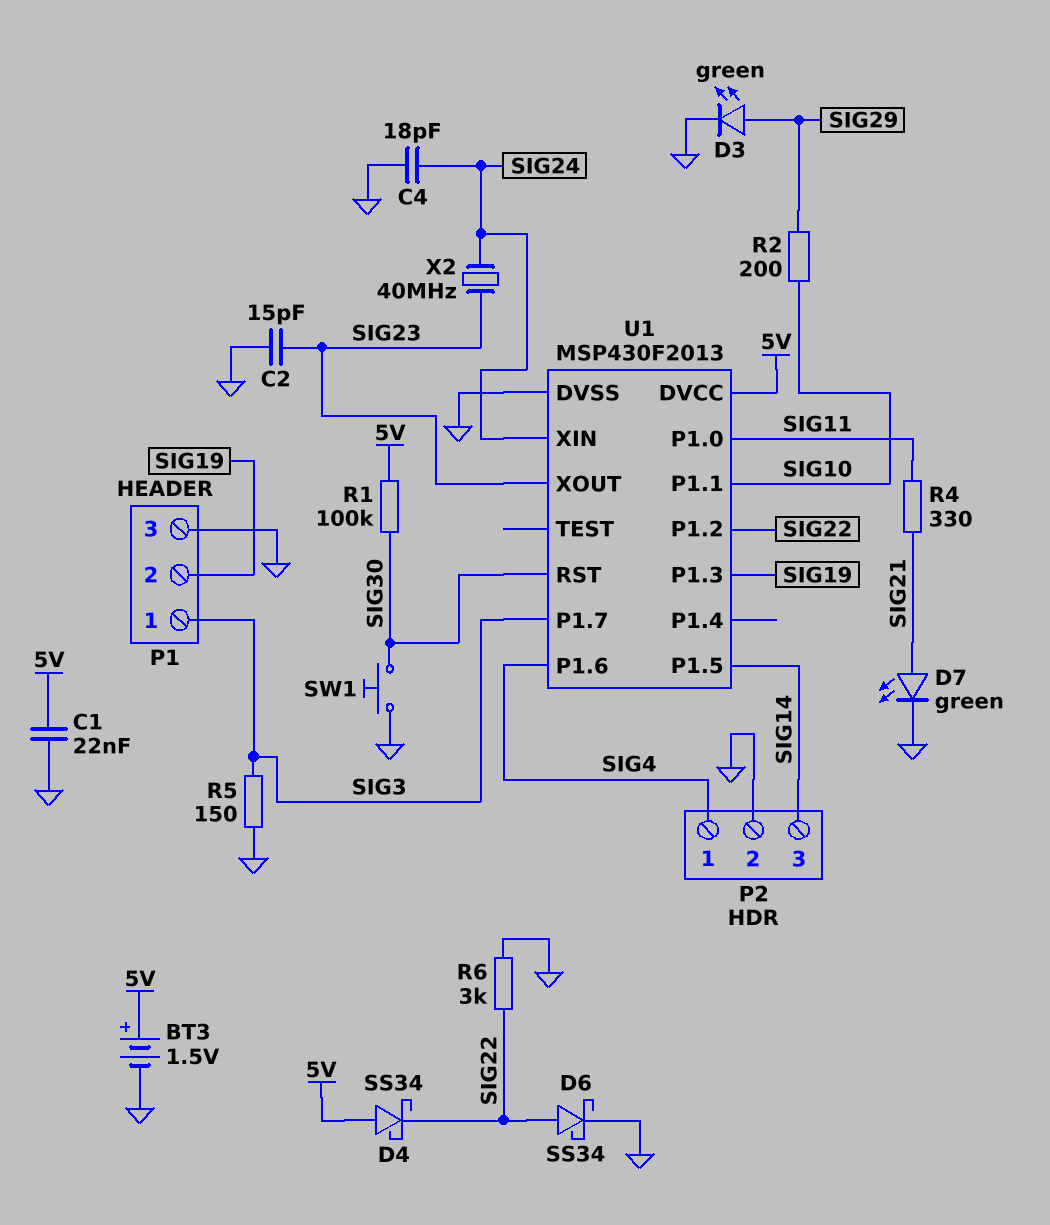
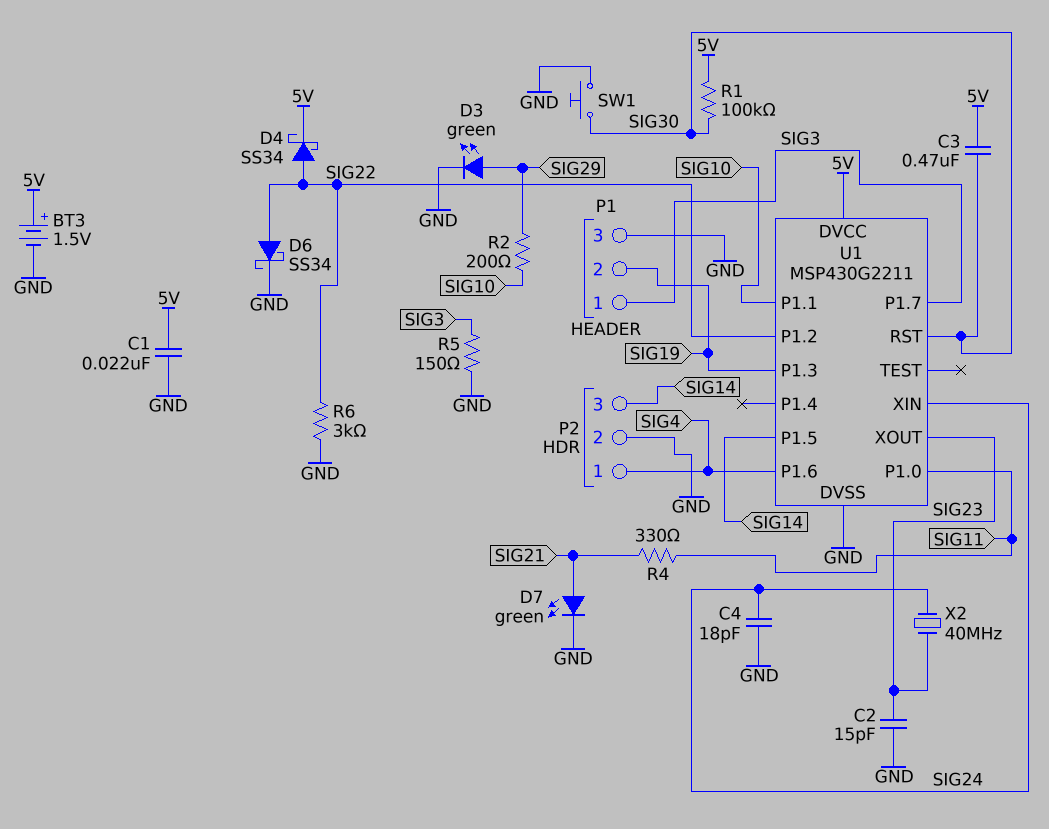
C3: none -> 470nF (5V, SIG30)
D4: schottky SS34 (A 5V, K SIG22) -> schottky SS34 (A SIG22, K 5V)
U1: MSP430F2013 -> MSP430G2211

